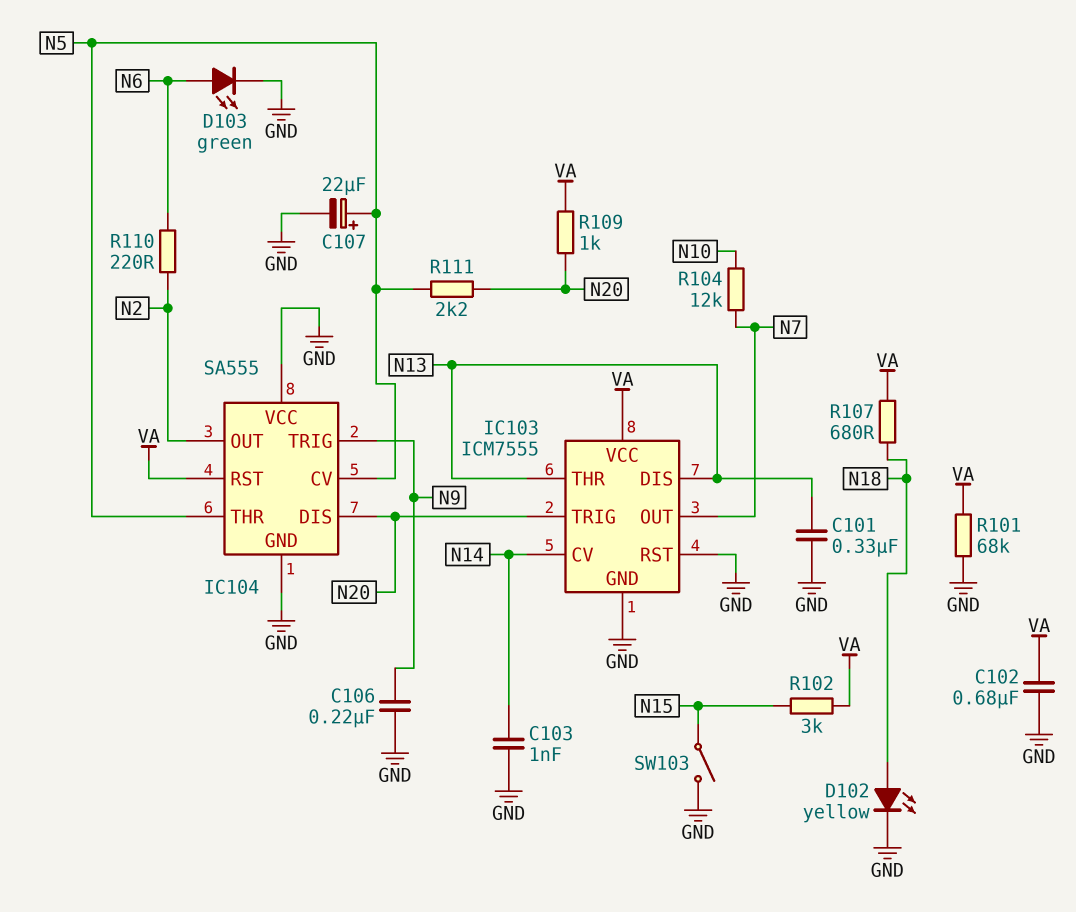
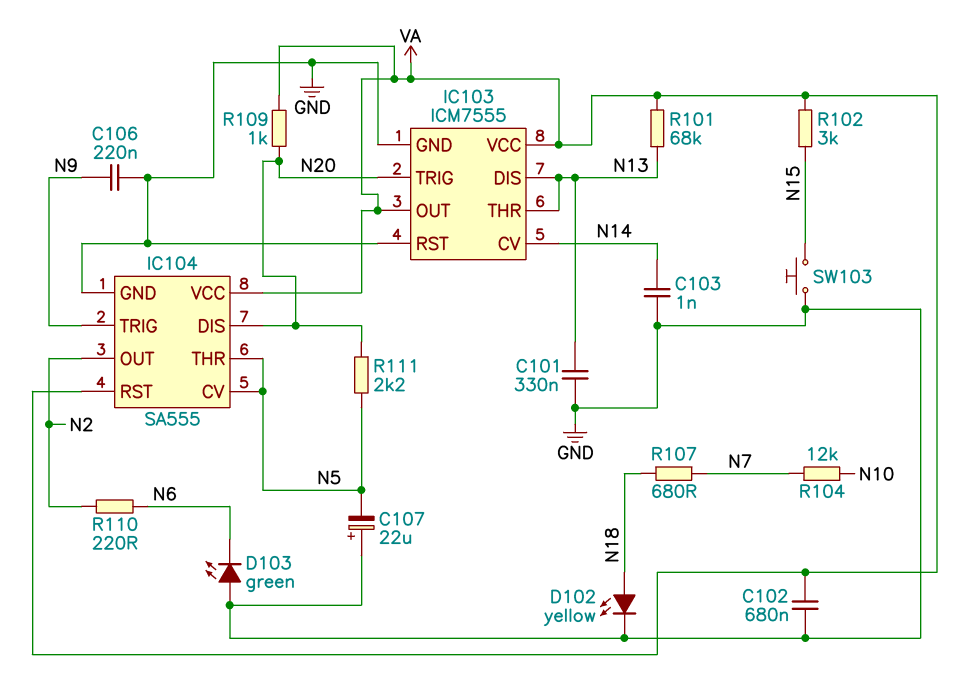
C107: 22uF (plus N5, minus GND) -> 22uF (plus GND, minus N5)
D103: LED green (A N6, K GND) -> LED green (A GND, K N6)
IC103 pin OUT: N7 -> VA
IC104 pin VCC: GND -> VA
R101: 68k (GND, VA) -> 68k (N13, VA)
R107: 680 (N18, VA) -> 680 (N7, N18)
SW103: switch (GND, N15) -> button (GND, N15)

